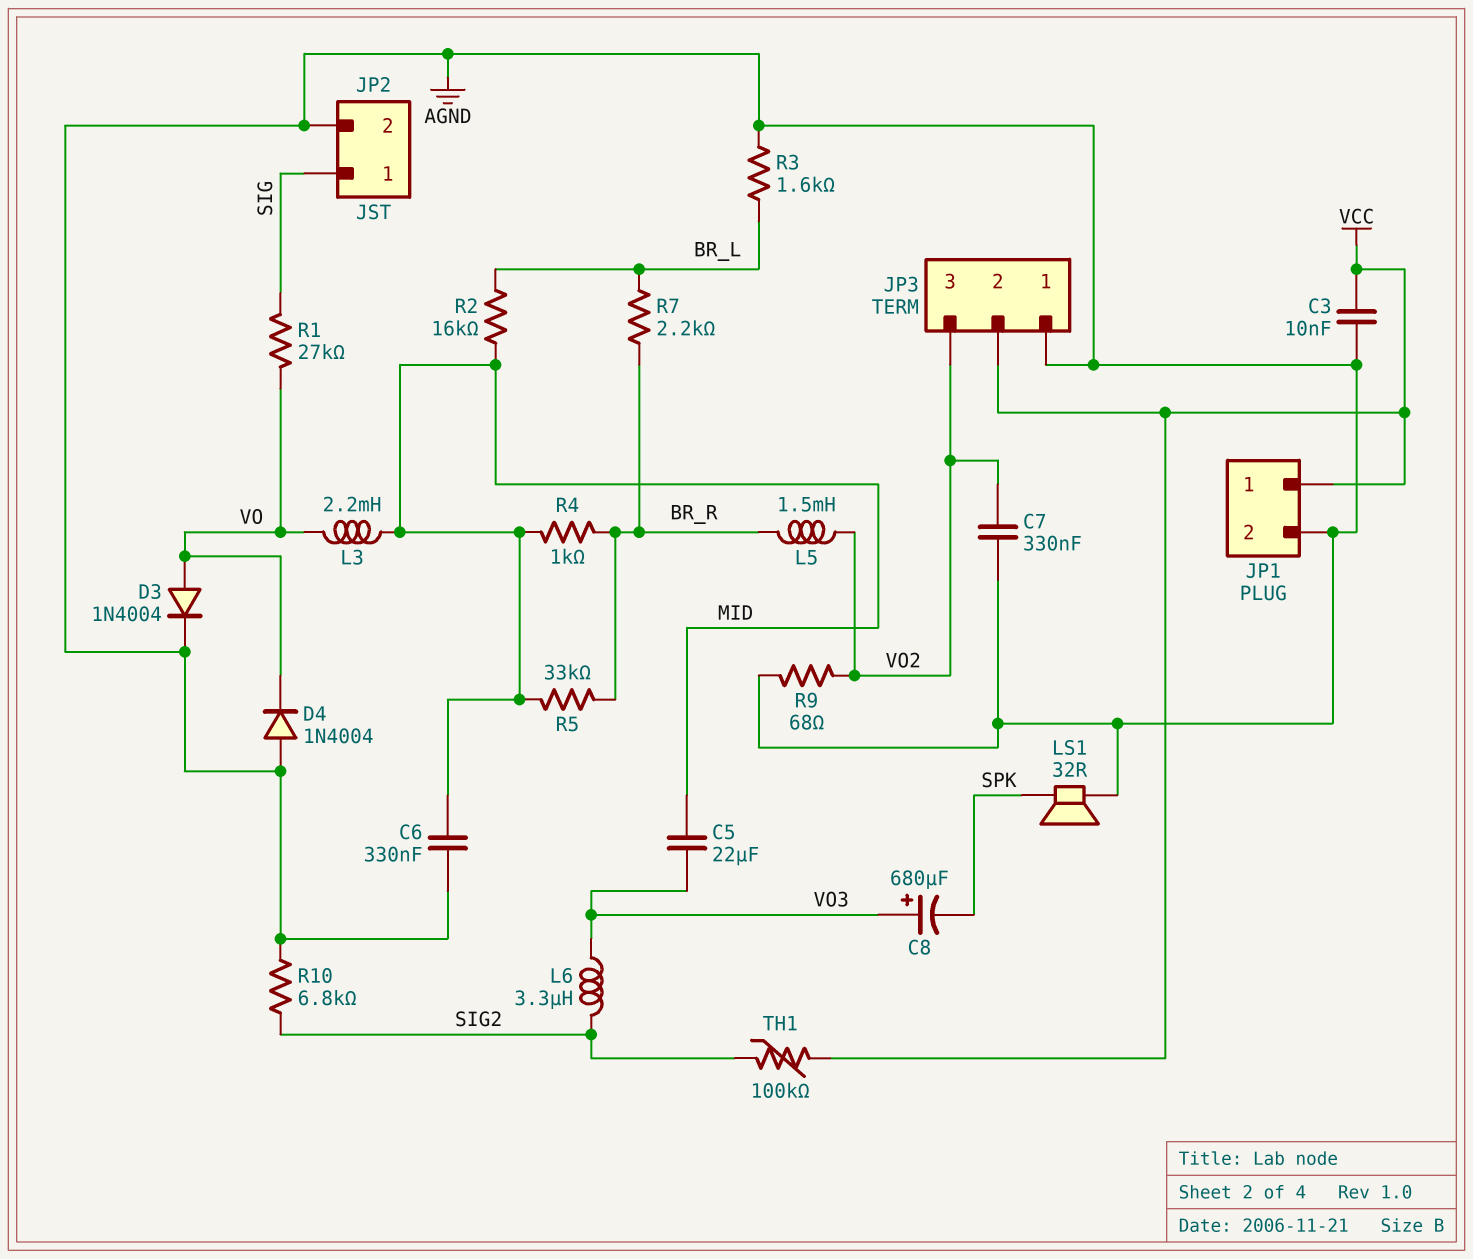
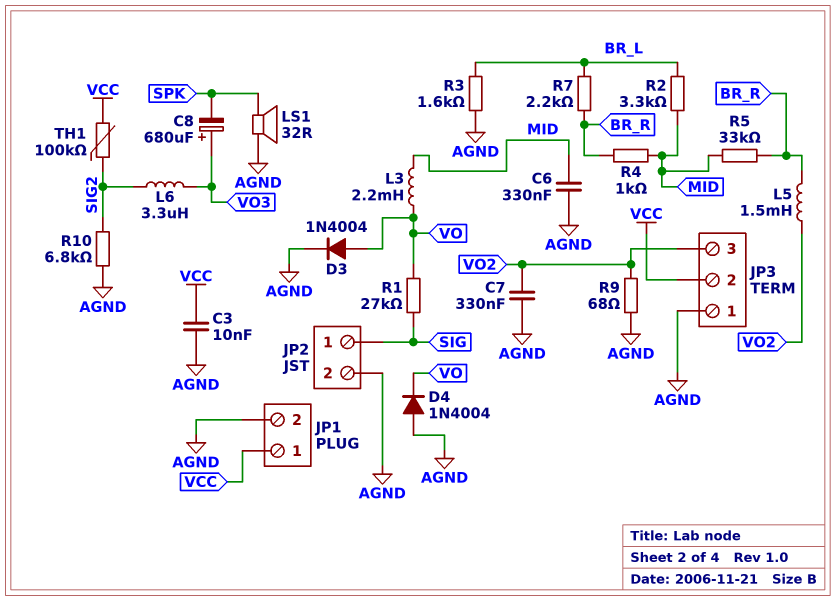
C5: 22uF (MID, VO3) -> none
R2: 16k (BR_L, MID) -> 3.3k (BR_L, MID)

